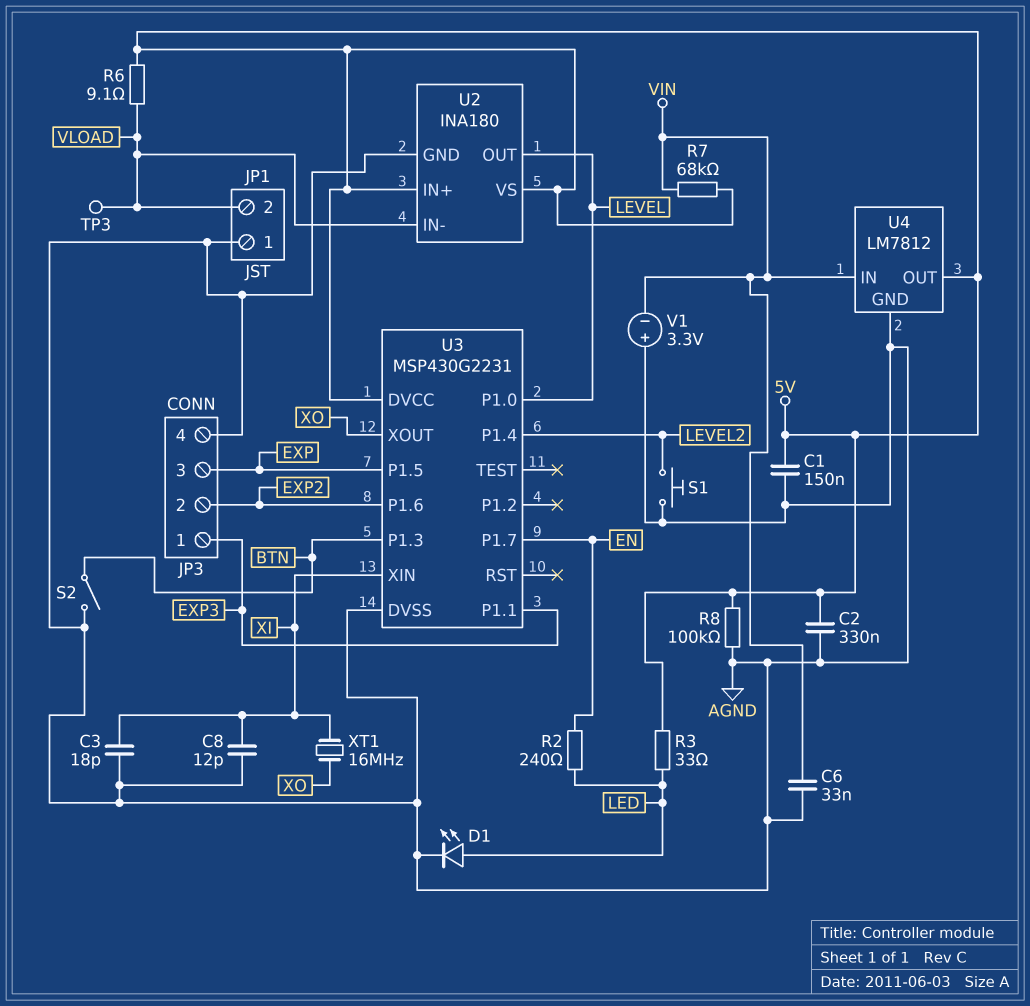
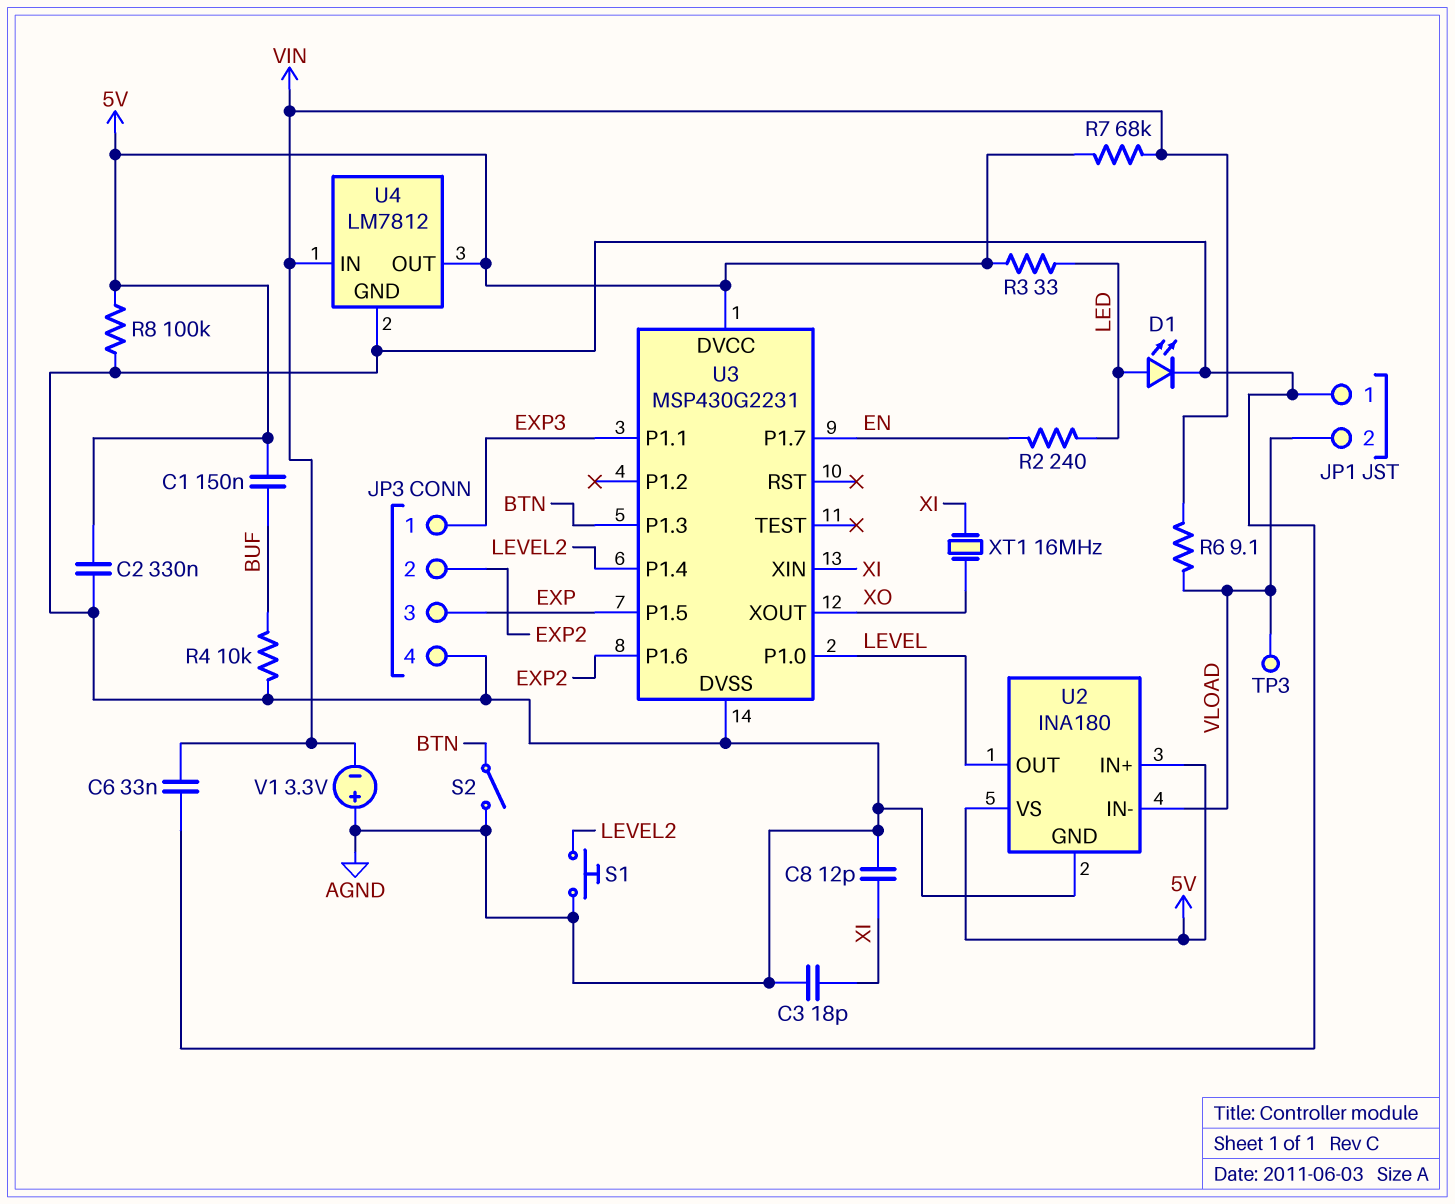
C1: 150nF (5V, AGND) -> 150nF (5V, BUF)
R4: none -> 10k (AGND, BUF)
R6: 9.1 (5V, VLOAD) -> 9.1 (VIN, VLOAD)

